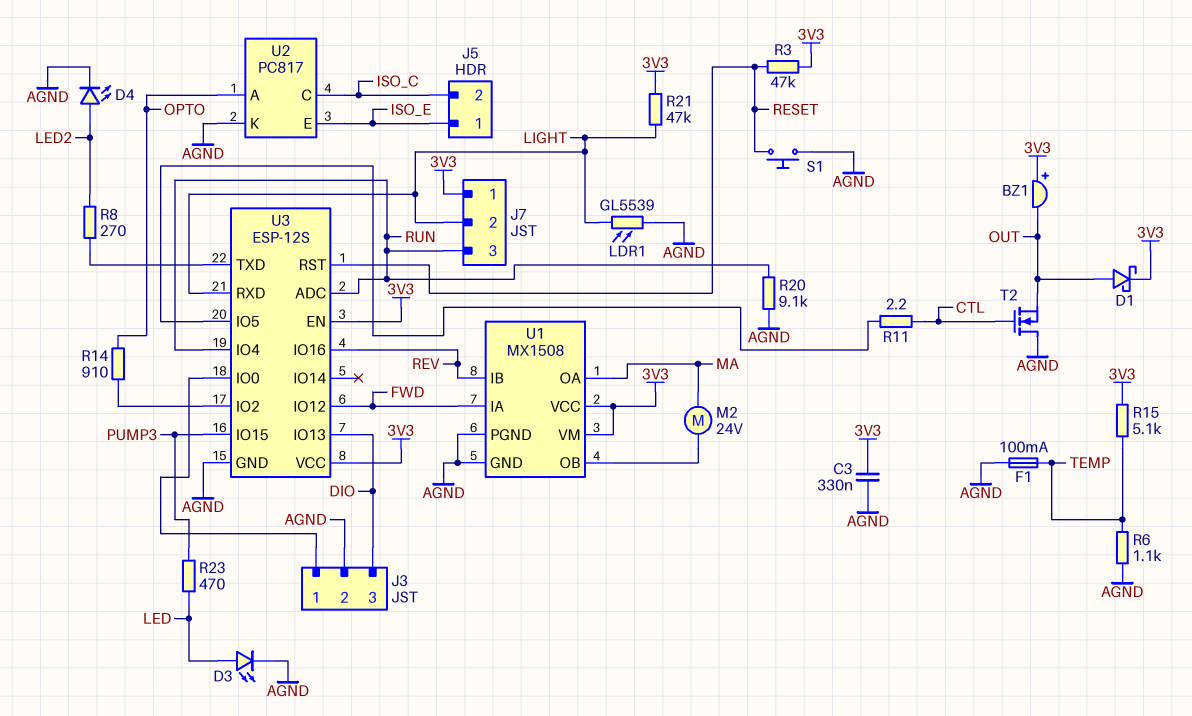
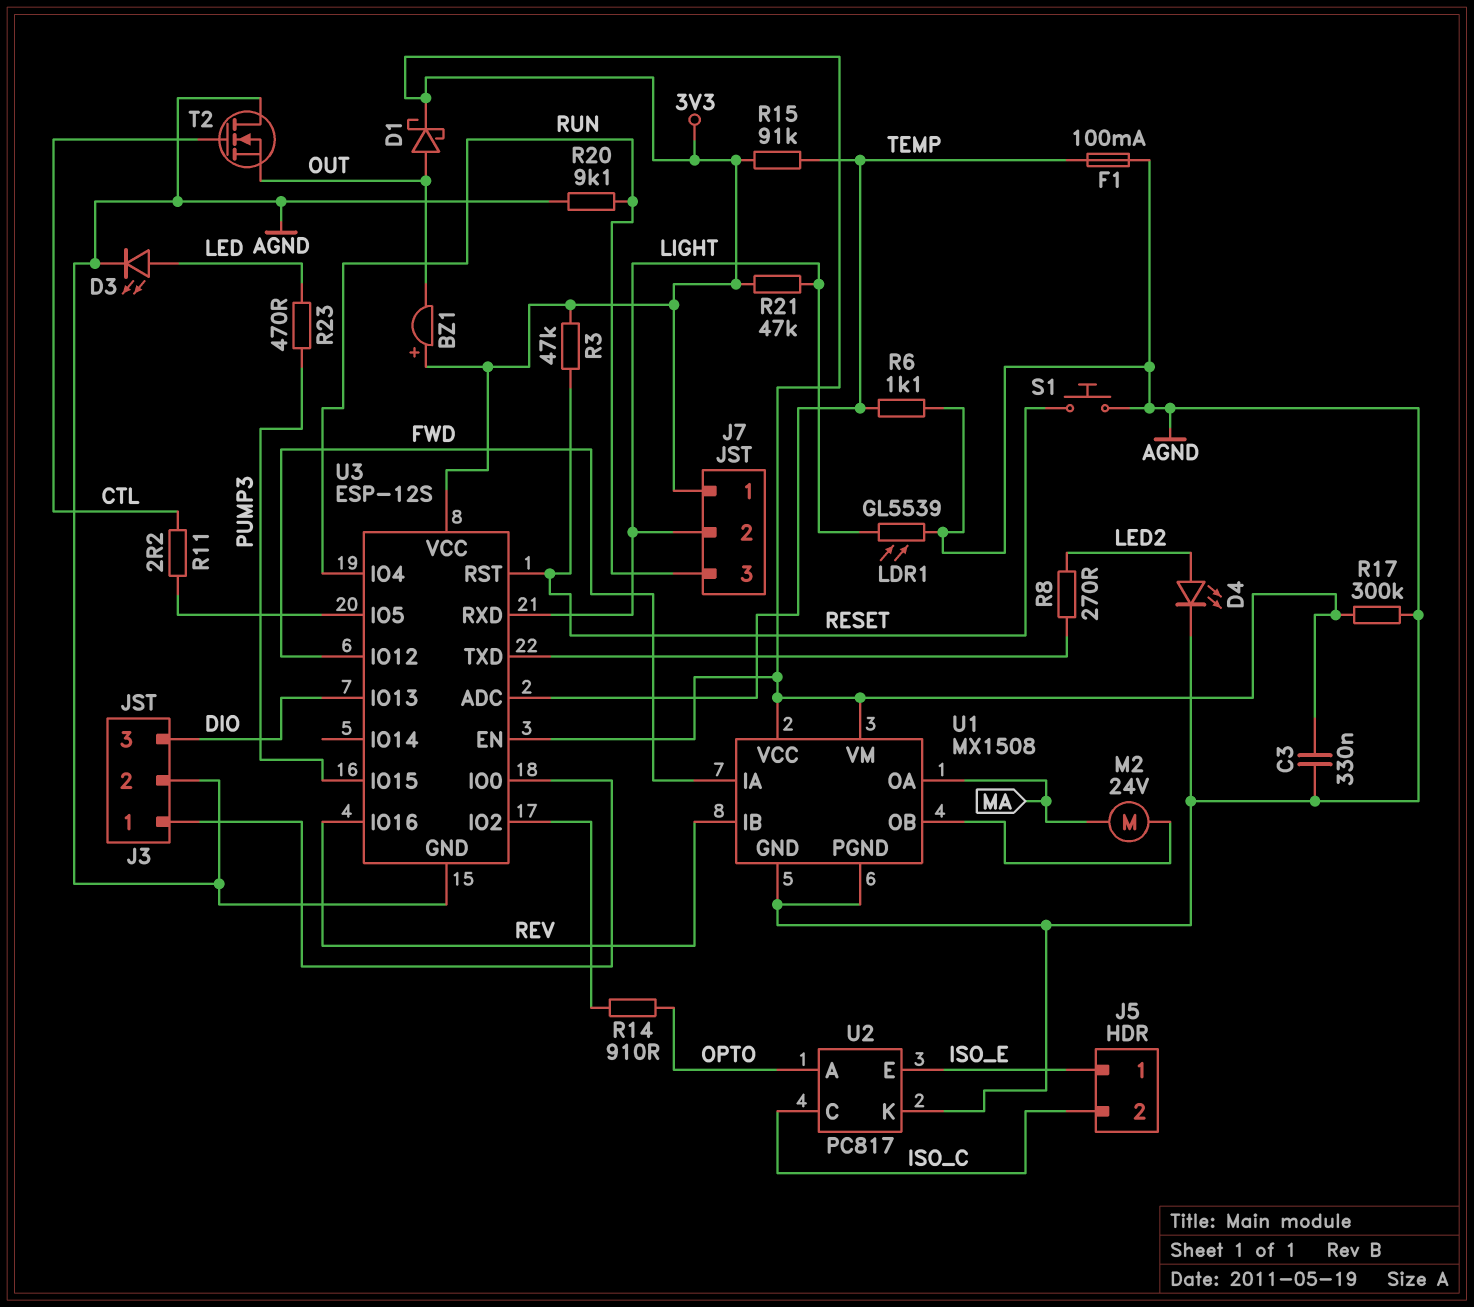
R15: 5.1k (3V3, TEMP) -> 91k (3V3, TEMP)
R17: none -> 300k (3V3, AGND)
U3 pin ADC: RUN -> TEMP

